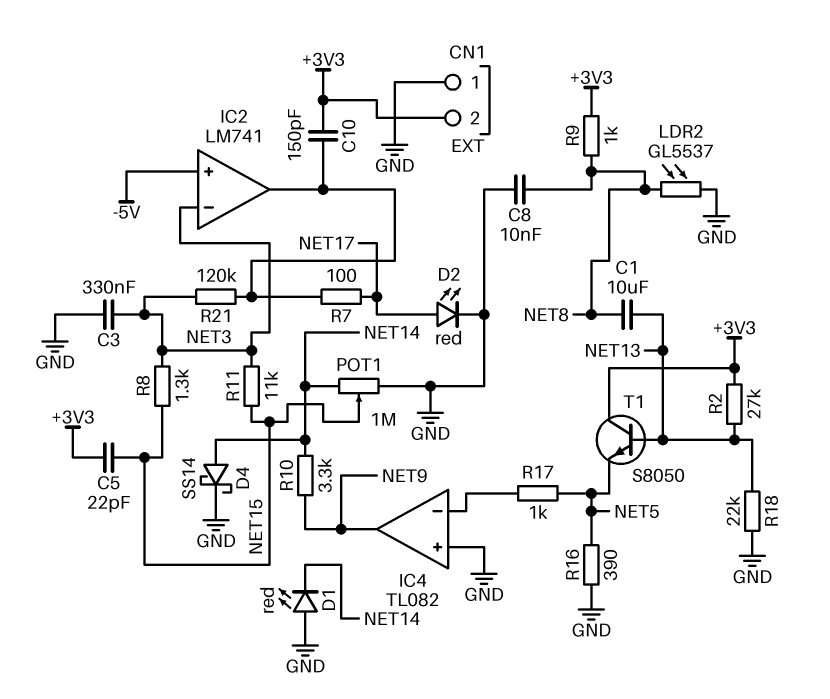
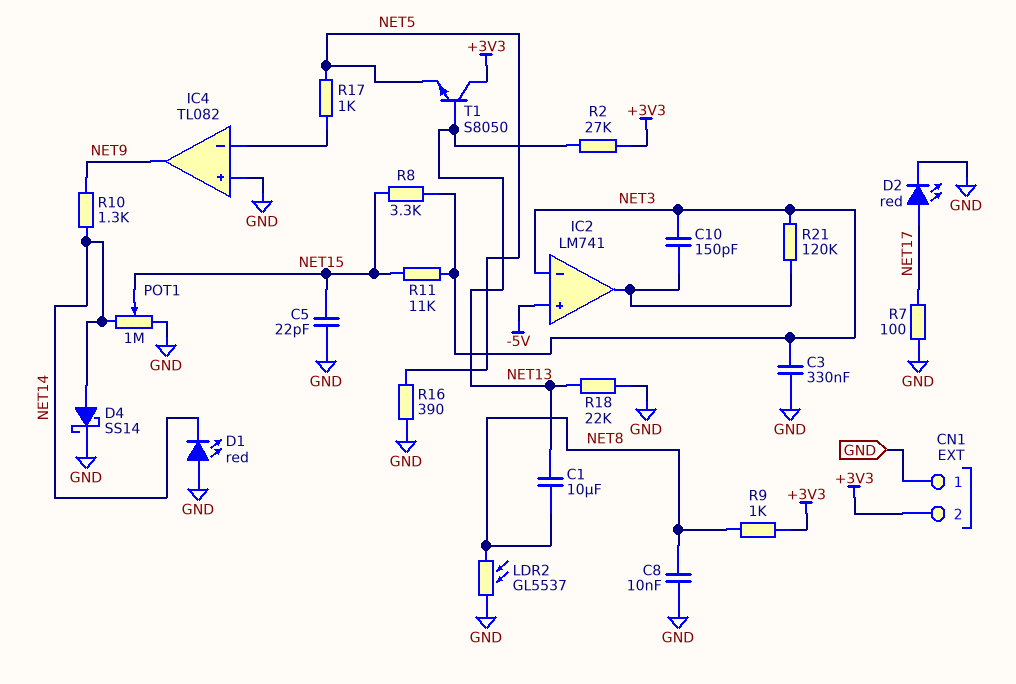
C5: 22pF (+3V3, NET15) -> 22pF (GND, NET15)
C10: 150pF (+3V3, IC2/out) -> 150pF (IC2/out, NET3)
R7: 100 (IC2/out, NET17) -> 100 (GND, NET17)
R8: 1.3k (NET3, NET15) -> 3.3k (NET3, NET15)
R10: 3.3k (NET9, NET14) -> 1.3k (NET9, NET14)

